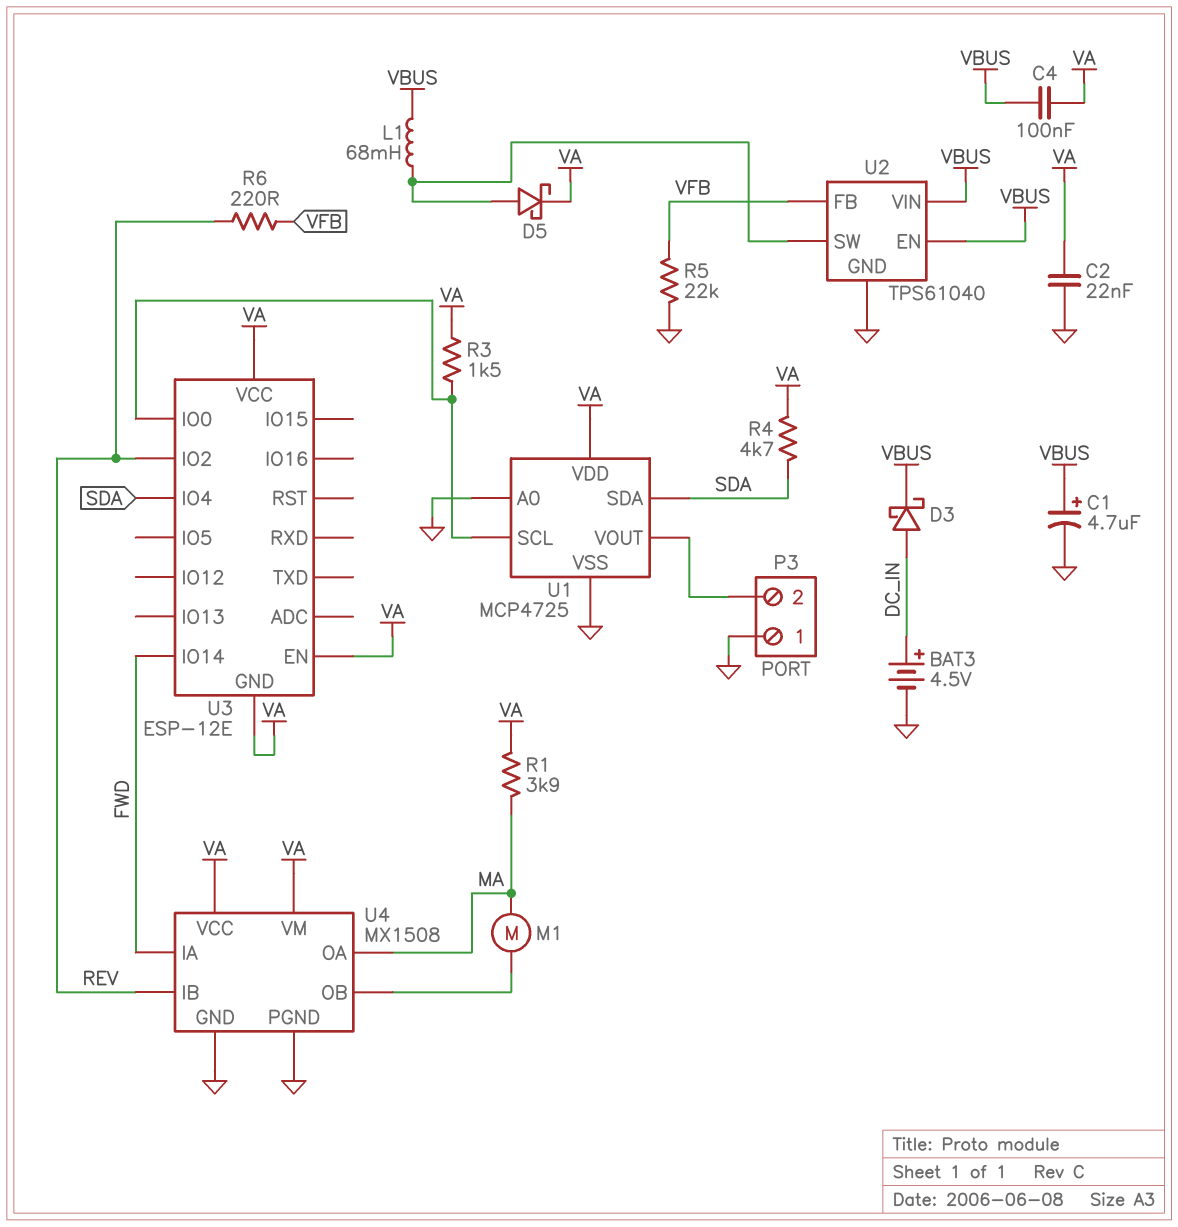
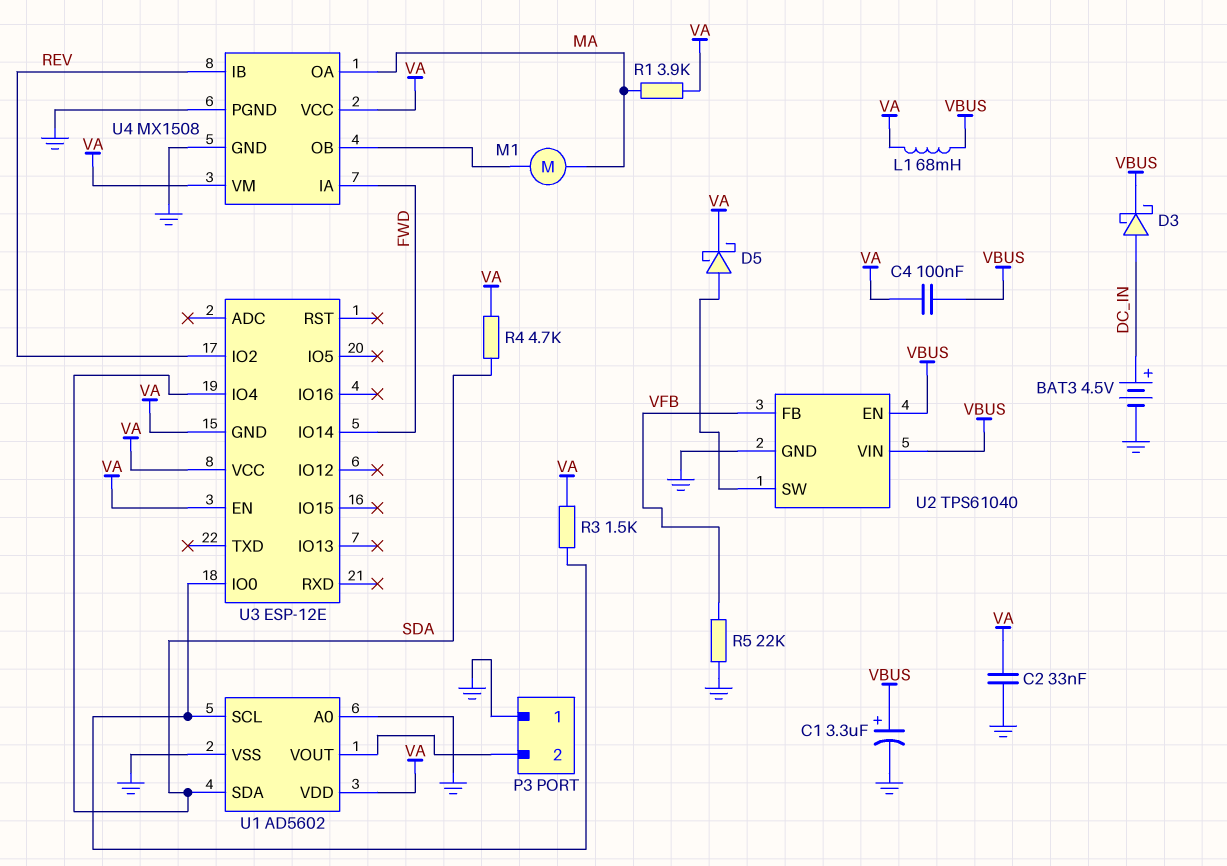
C1: 4.7uF (plus VBUS, minus GND) -> 3.3uF (plus VBUS, minus GND)
C2: 22nF (GND, VA) -> 33nF (GND, VA)
L1: 68mH (U2/SW, VBUS) -> 68mH (VA, VBUS)
R6: 220 (REV, VFB) -> none
U1: MCP4725 -> AD5602

